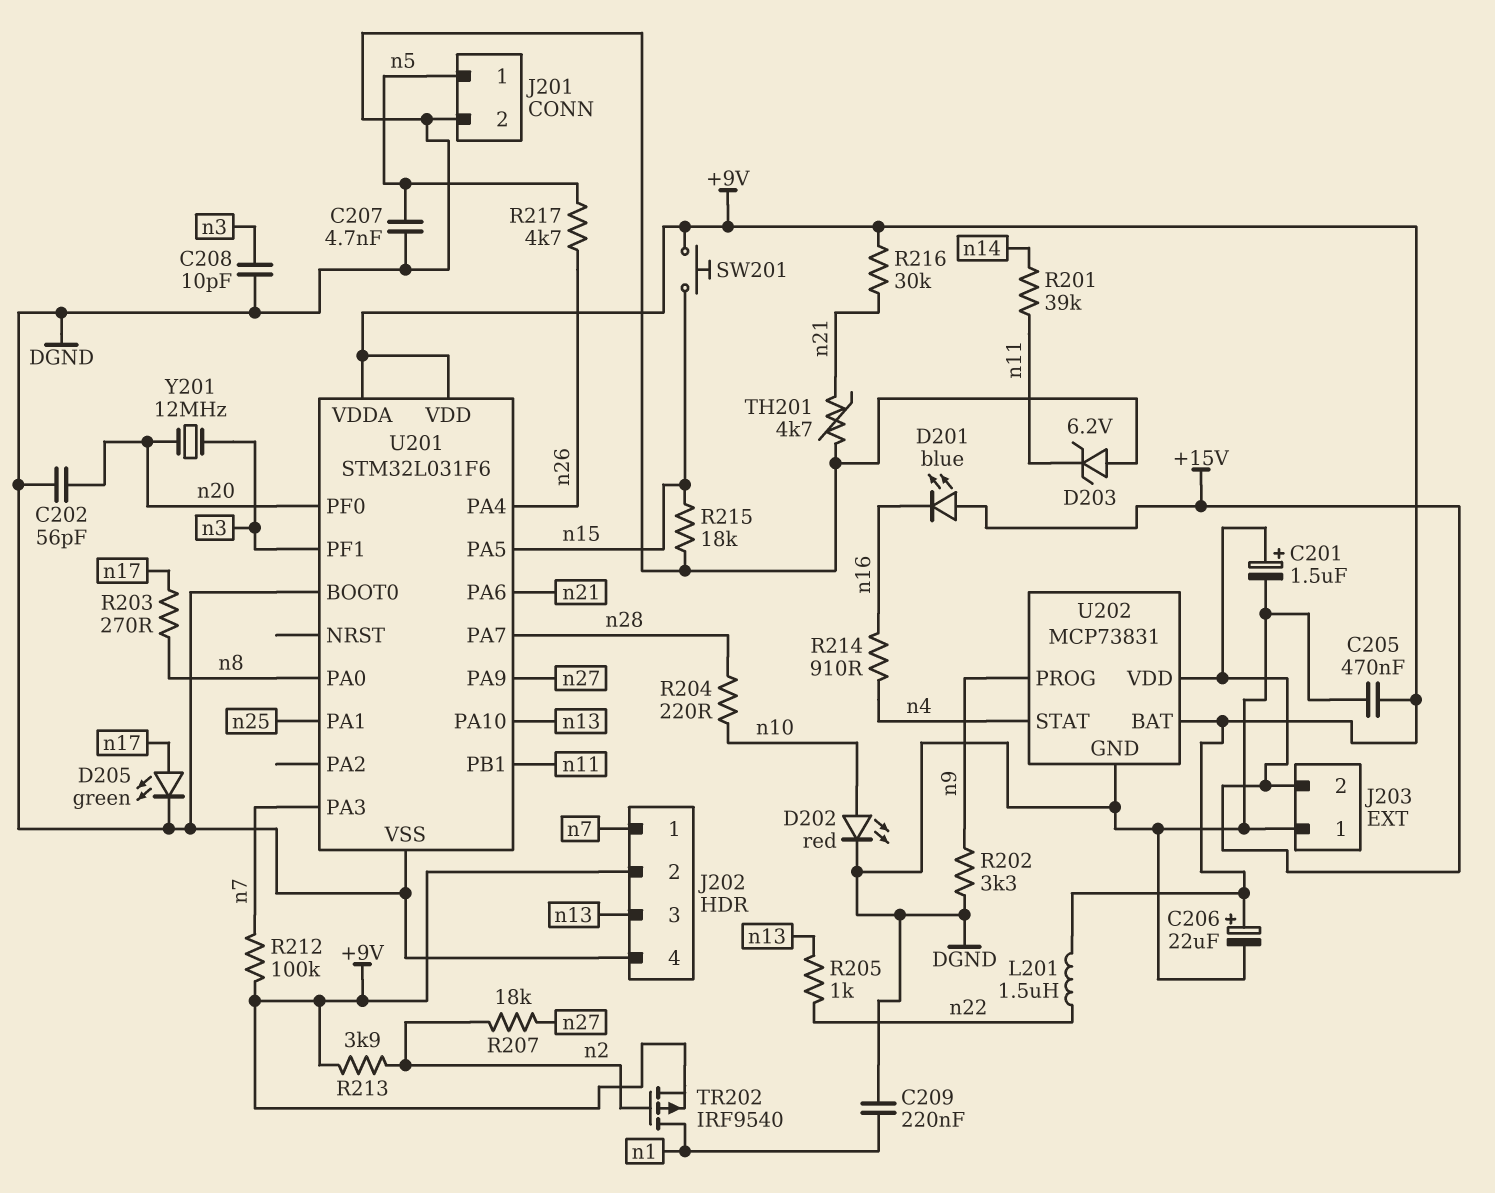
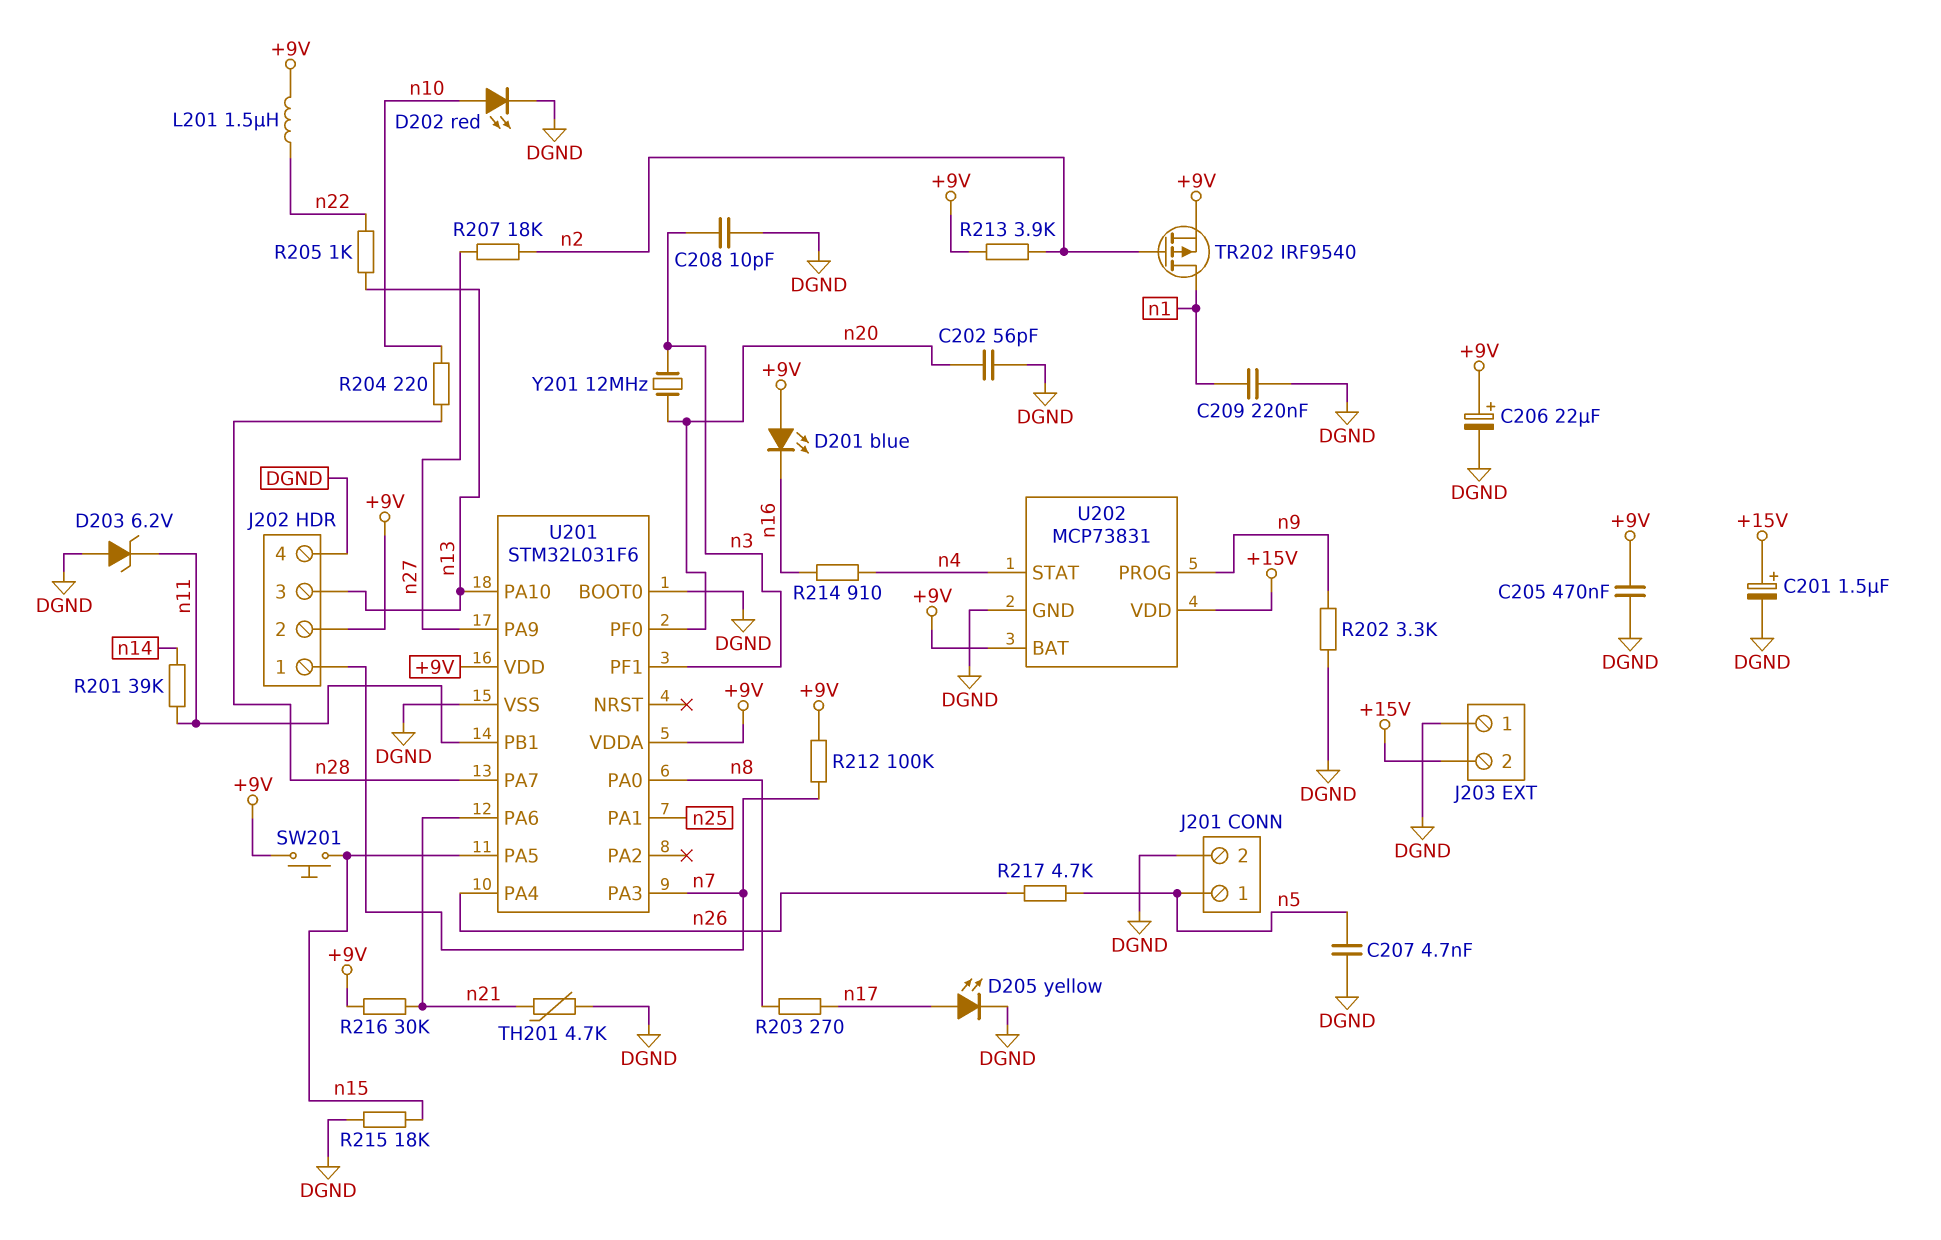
D201: LED blue (A +15V, K n16) -> LED blue (A +9V, K n16)
D205: LED green (A n17, K DGND) -> LED yellow (A n17, K DGND)

